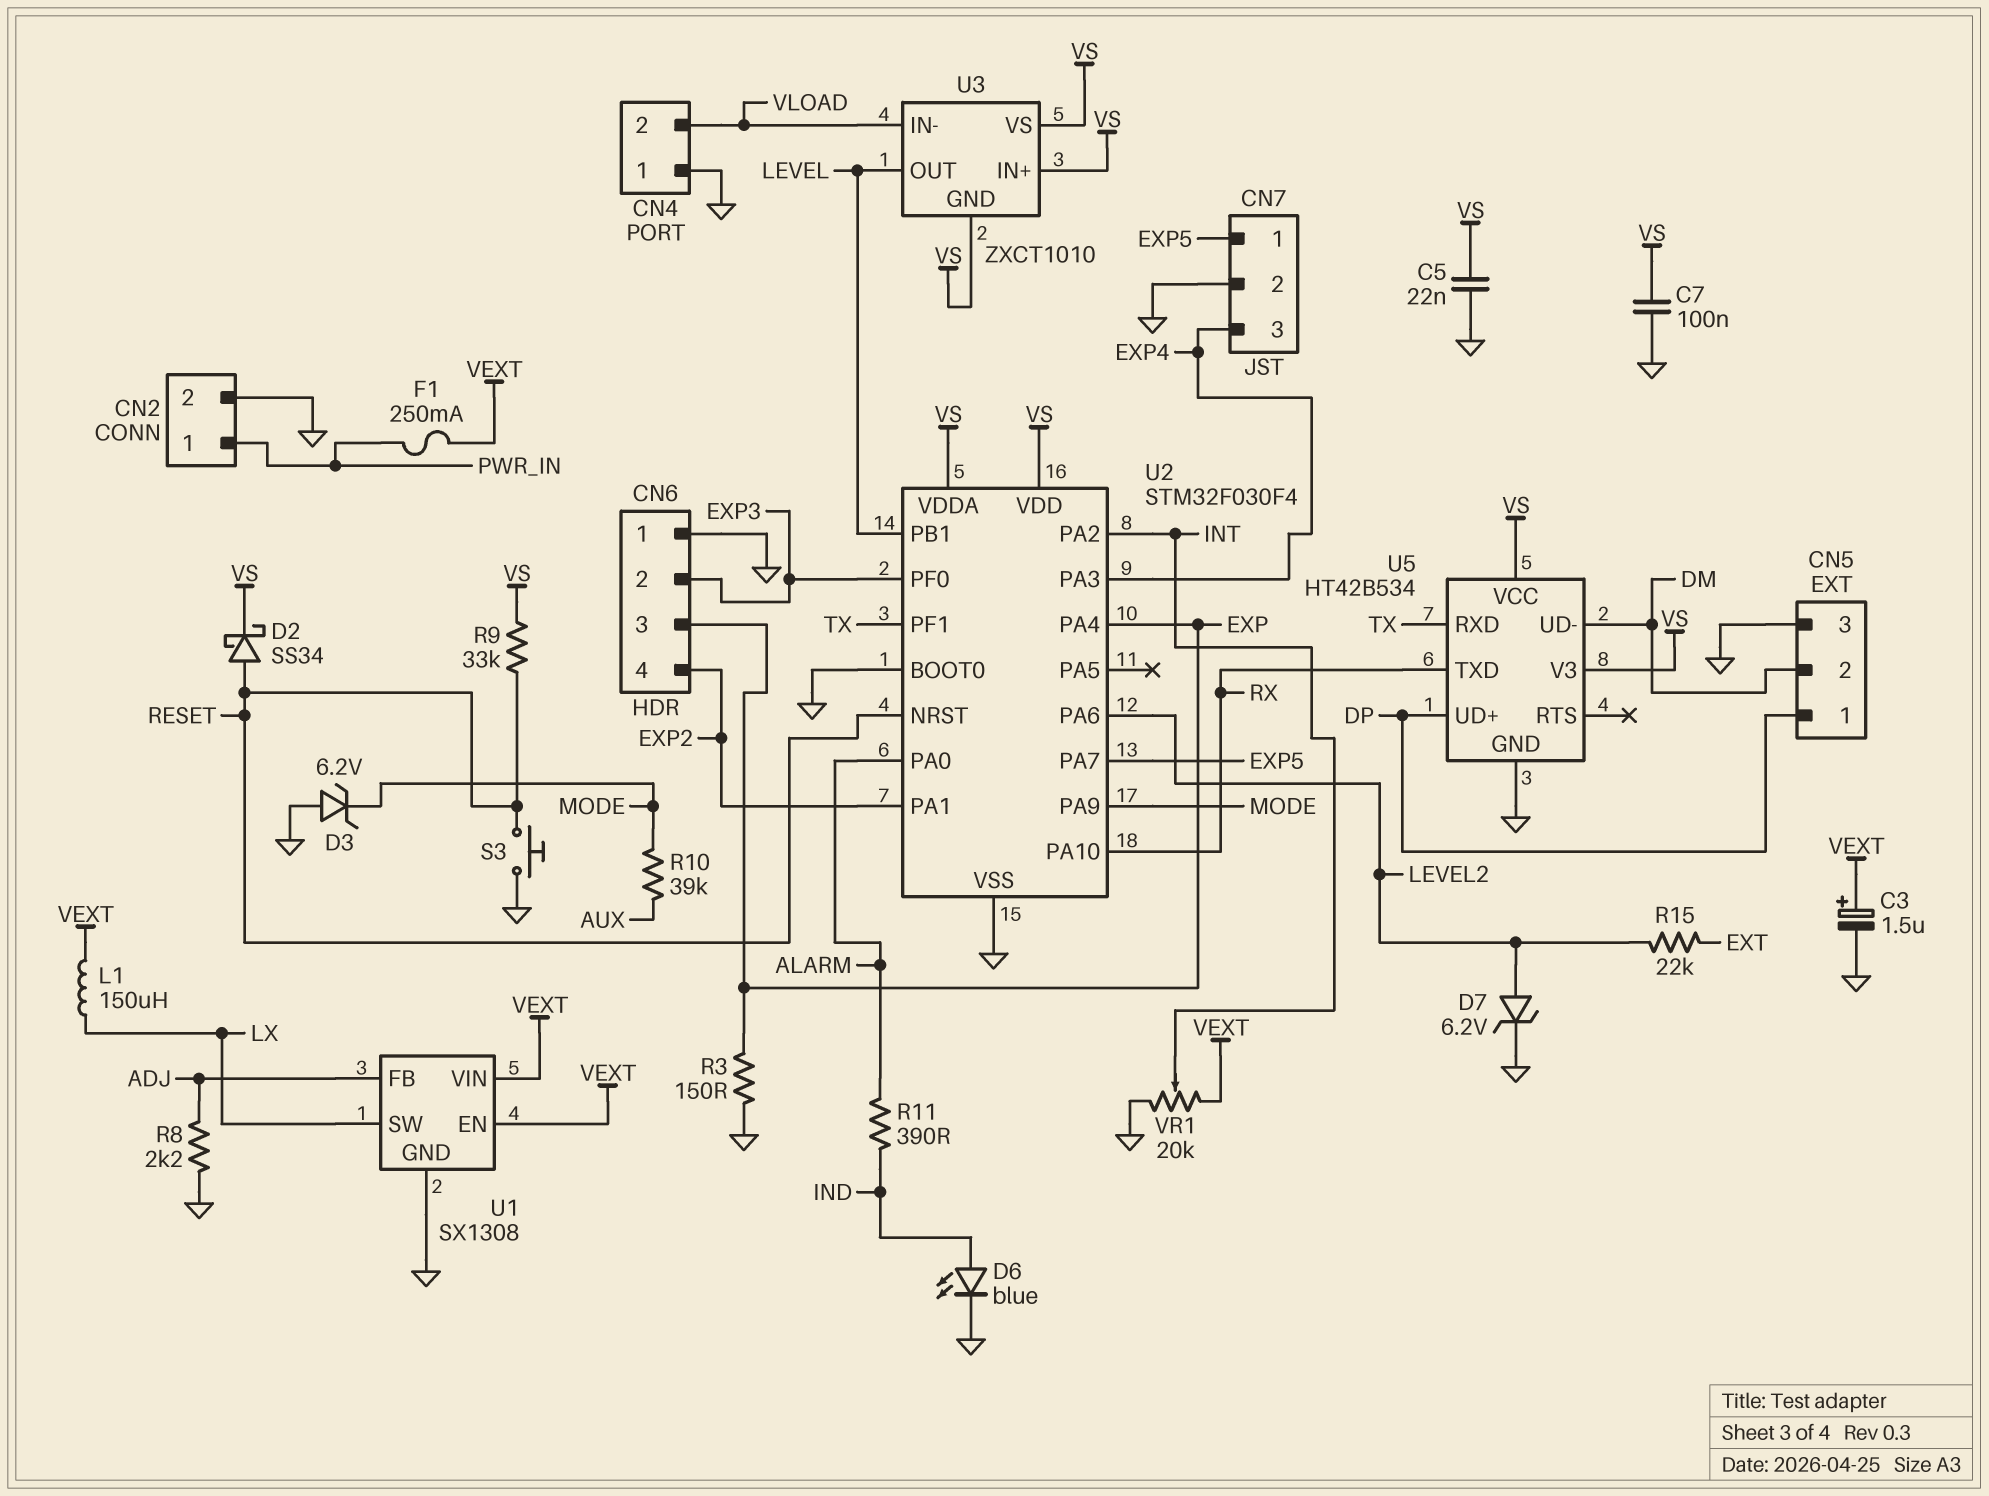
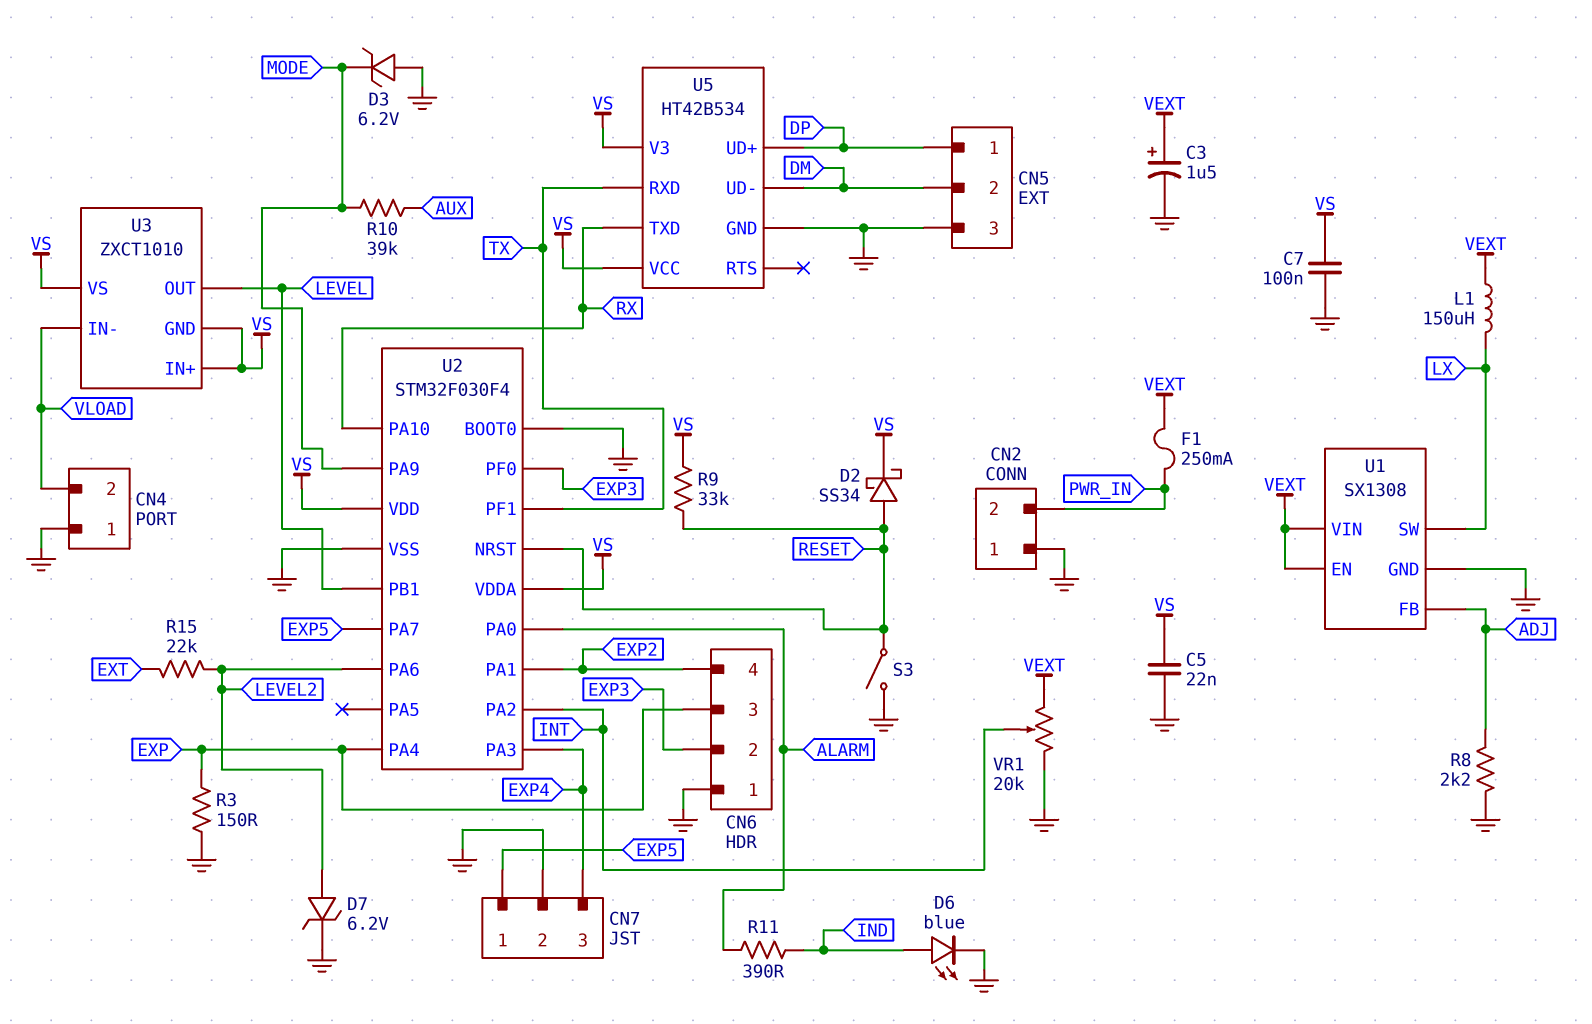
CN2 pin 1: PWR_IN -> GND
CN2 pin 2: GND -> PWR_IN
S3: button (GND, RESET) -> switch (GND, RESET)

